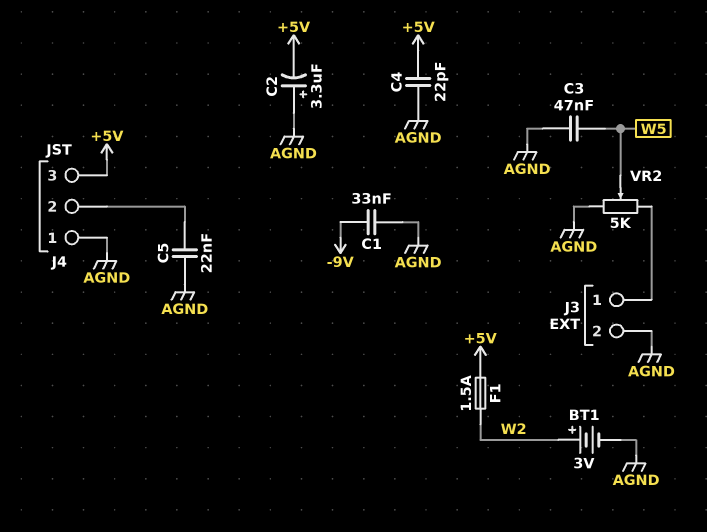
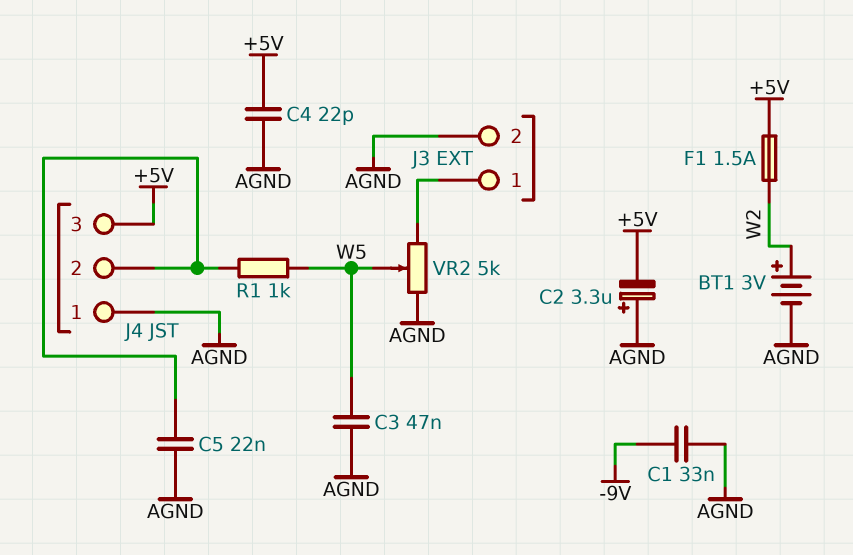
R1: none -> 1k (J4/2, W5)

